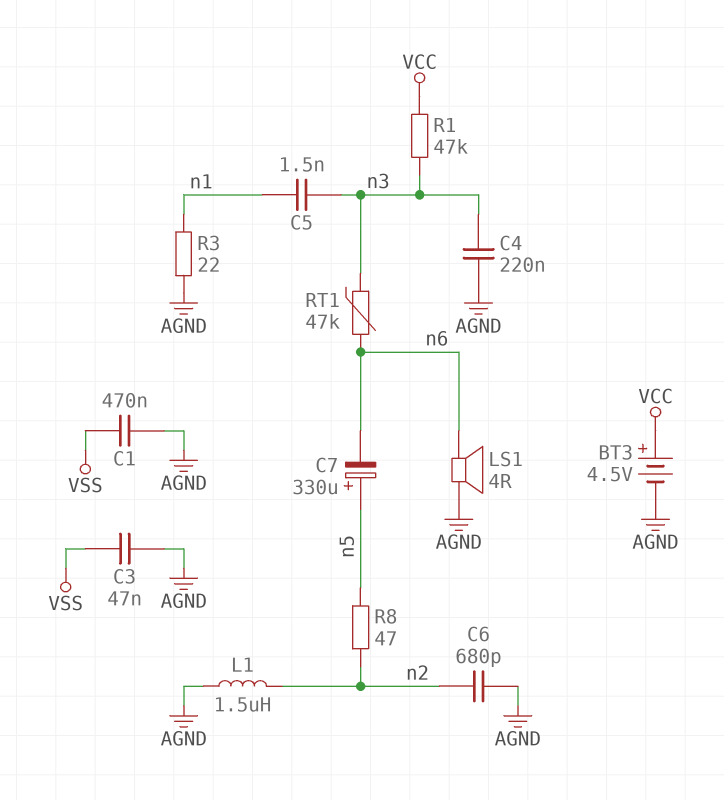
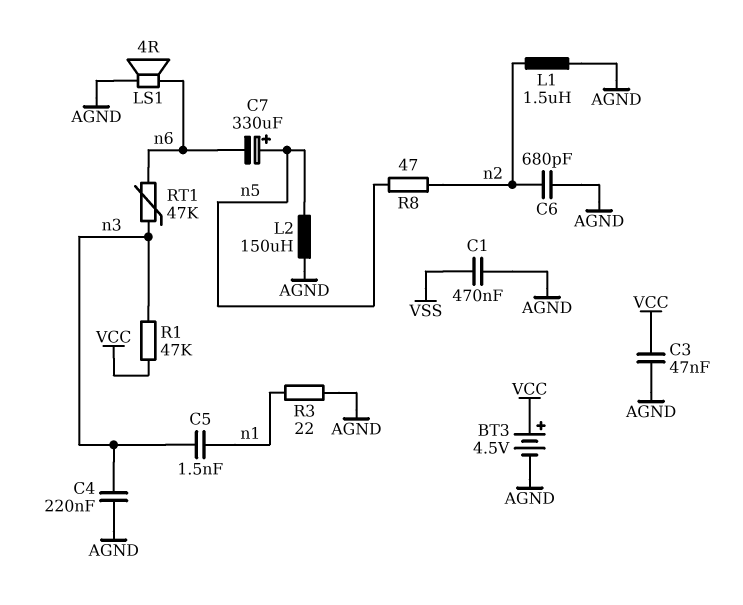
C3: 47nF (AGND, VSS) -> 47nF (AGND, VCC)
L2: none -> 150uH (AGND, n5)

